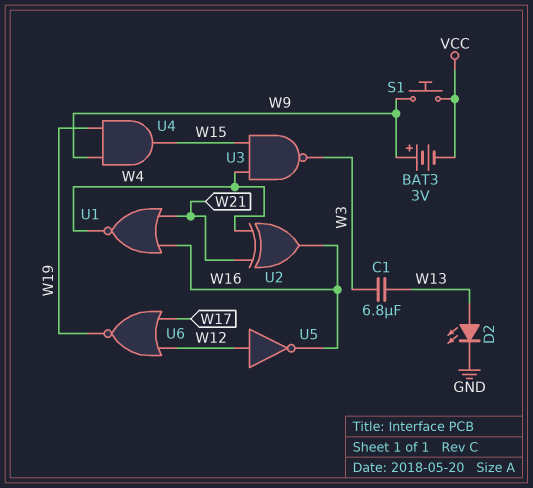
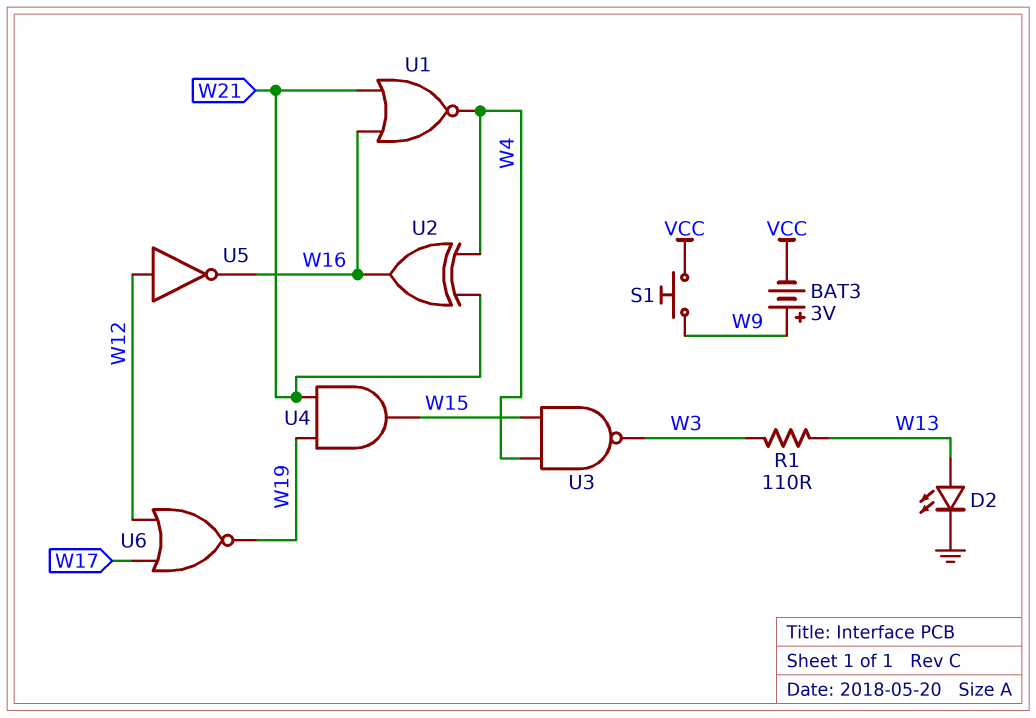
C1: 6.8uF (W3, W13) -> none
R1: none -> 110 (W3, W13)
U4: AND (in W9, in W19, out W15) -> AND (in W19, in W21, out W15)

